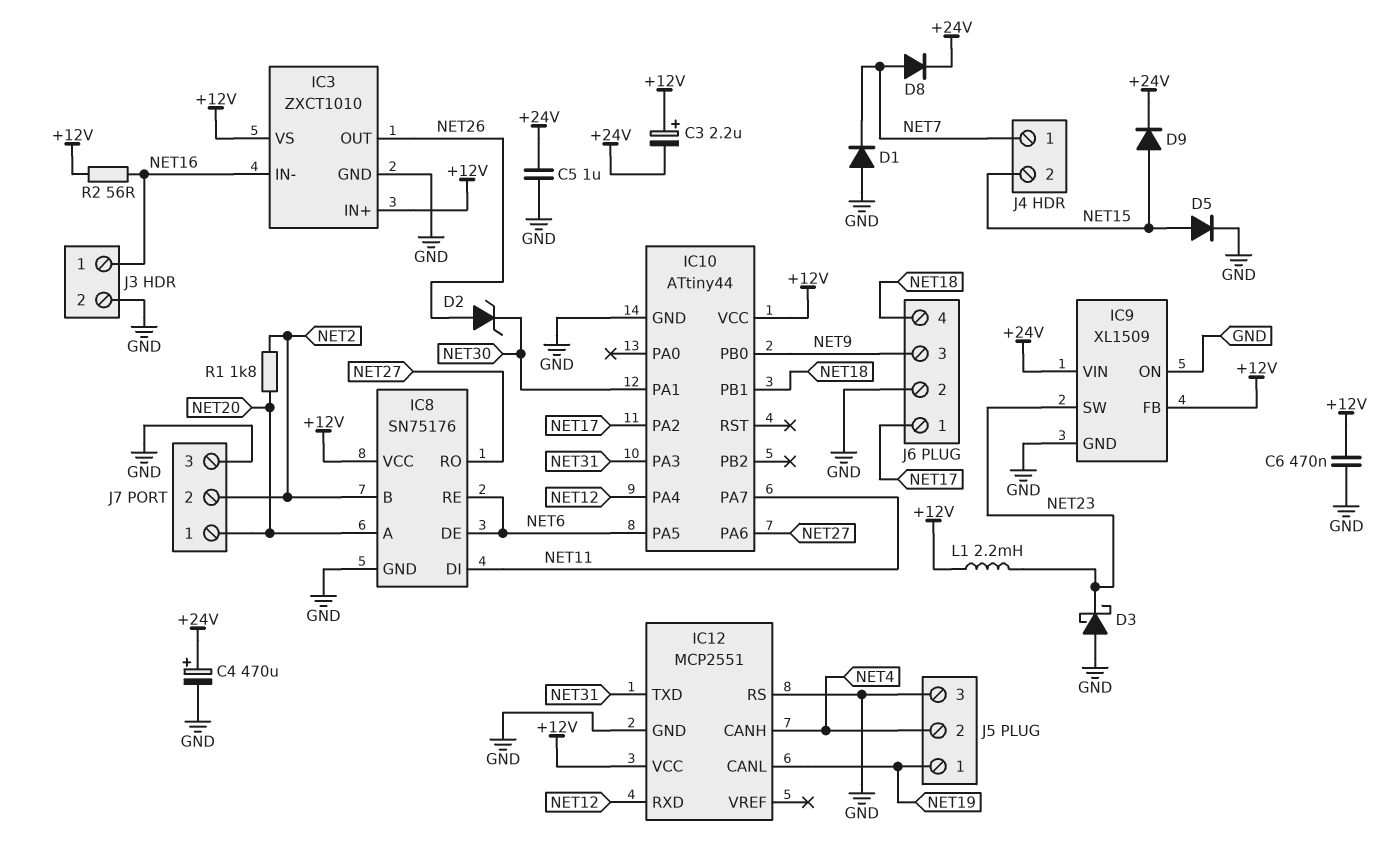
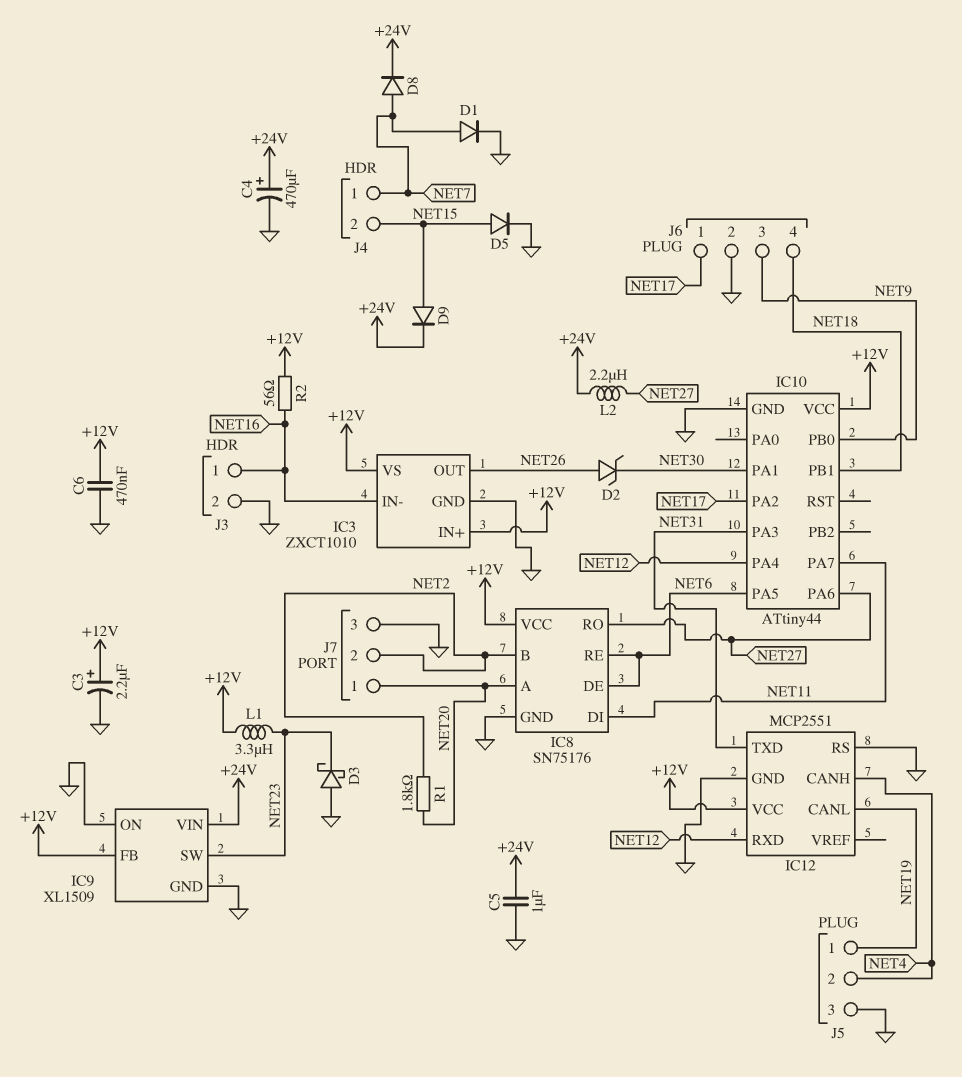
C3: 2.2uF (plus +12V, minus +24V) -> 2.2uF (plus +12V, minus GND)
D1: diode (A GND, K NET7) -> diode (A NET7, K GND)
L1: 2.2mH (+12V, NET23) -> 3.3uH (+12V, NET23)
L2: none -> 2.2uH (+24V, NET27)

